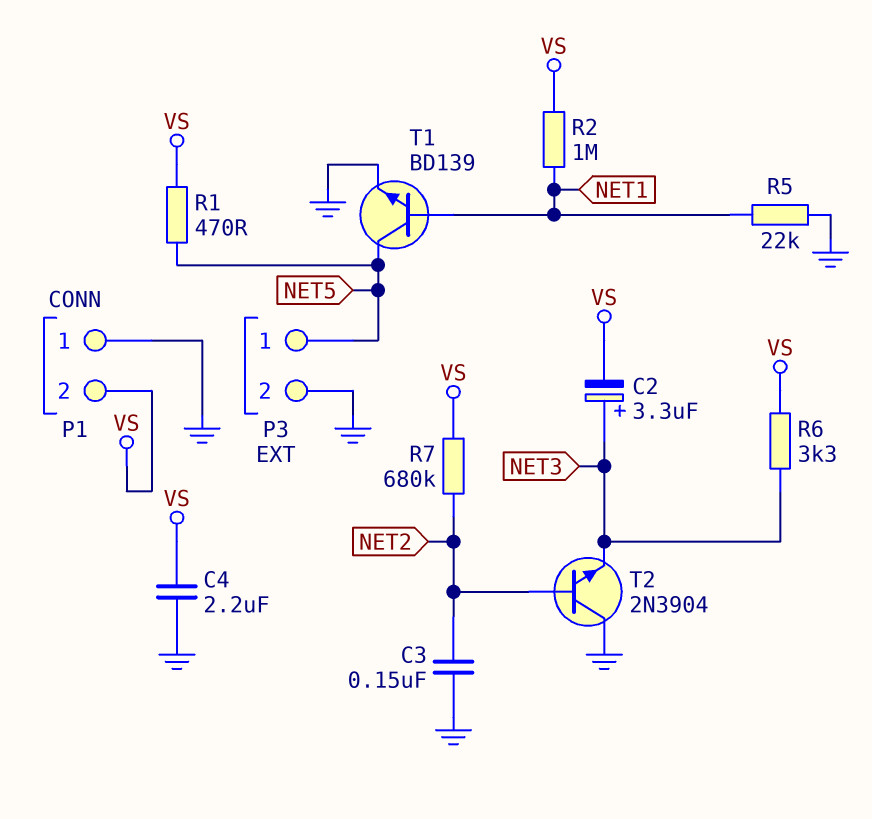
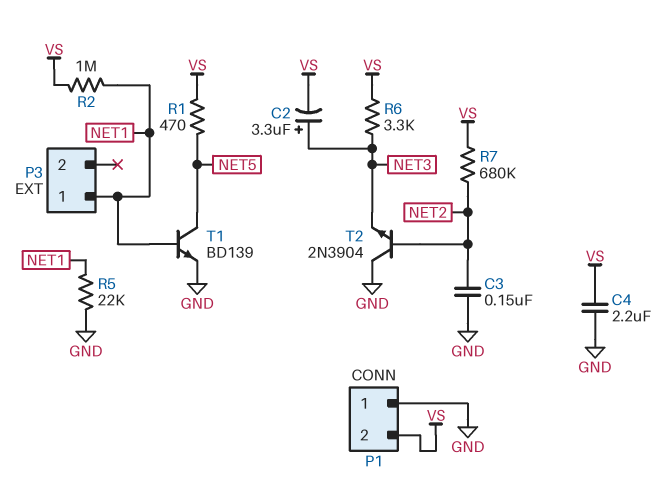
P3 pin 1: NET5 -> NET1
P3 pin 2: GND -> none

